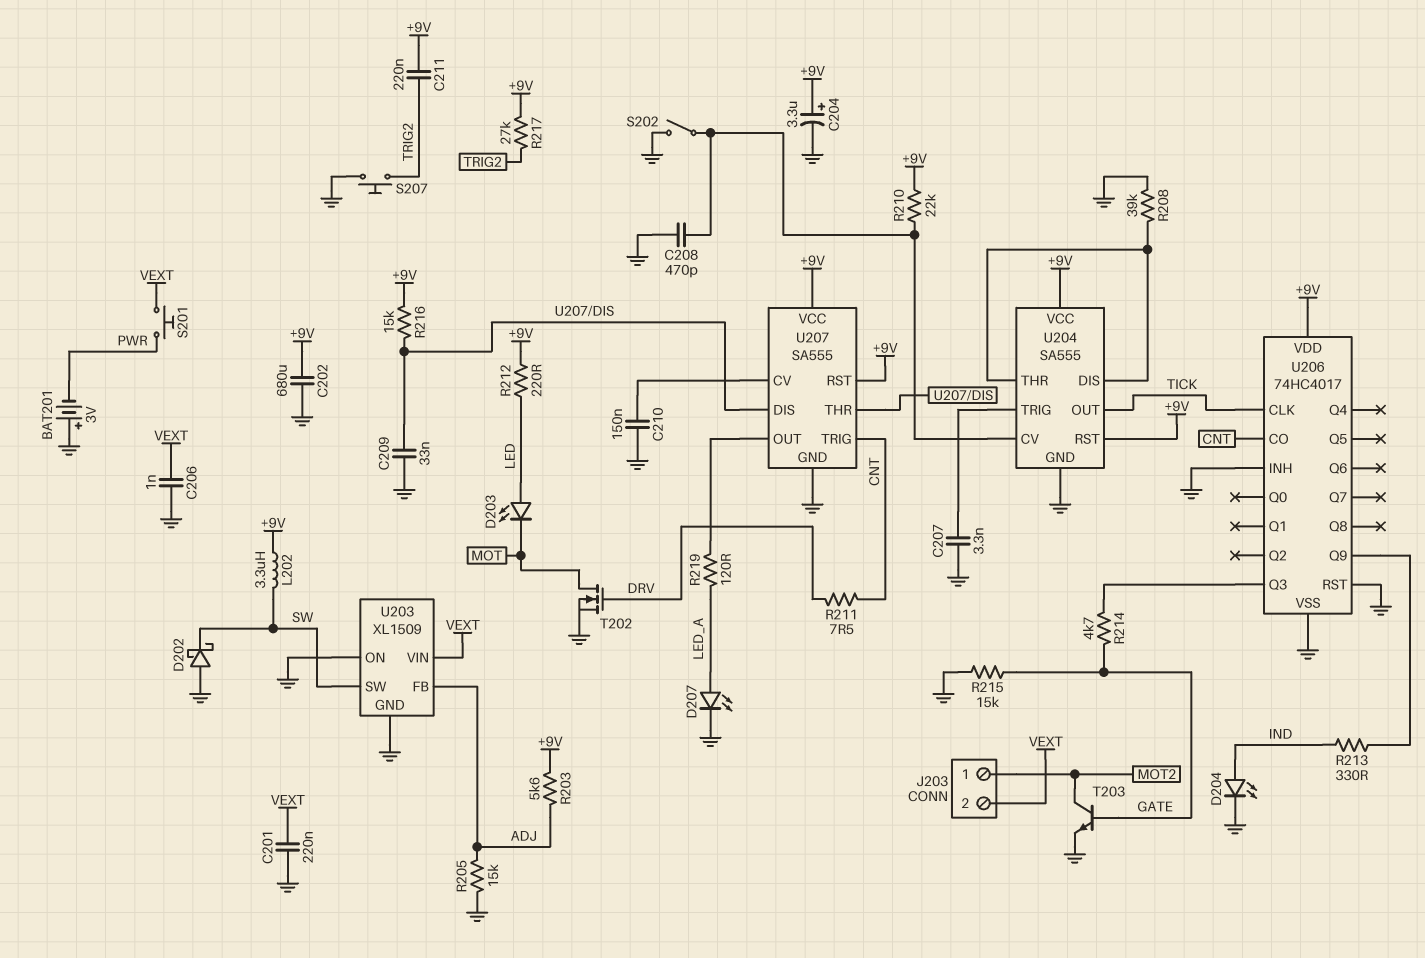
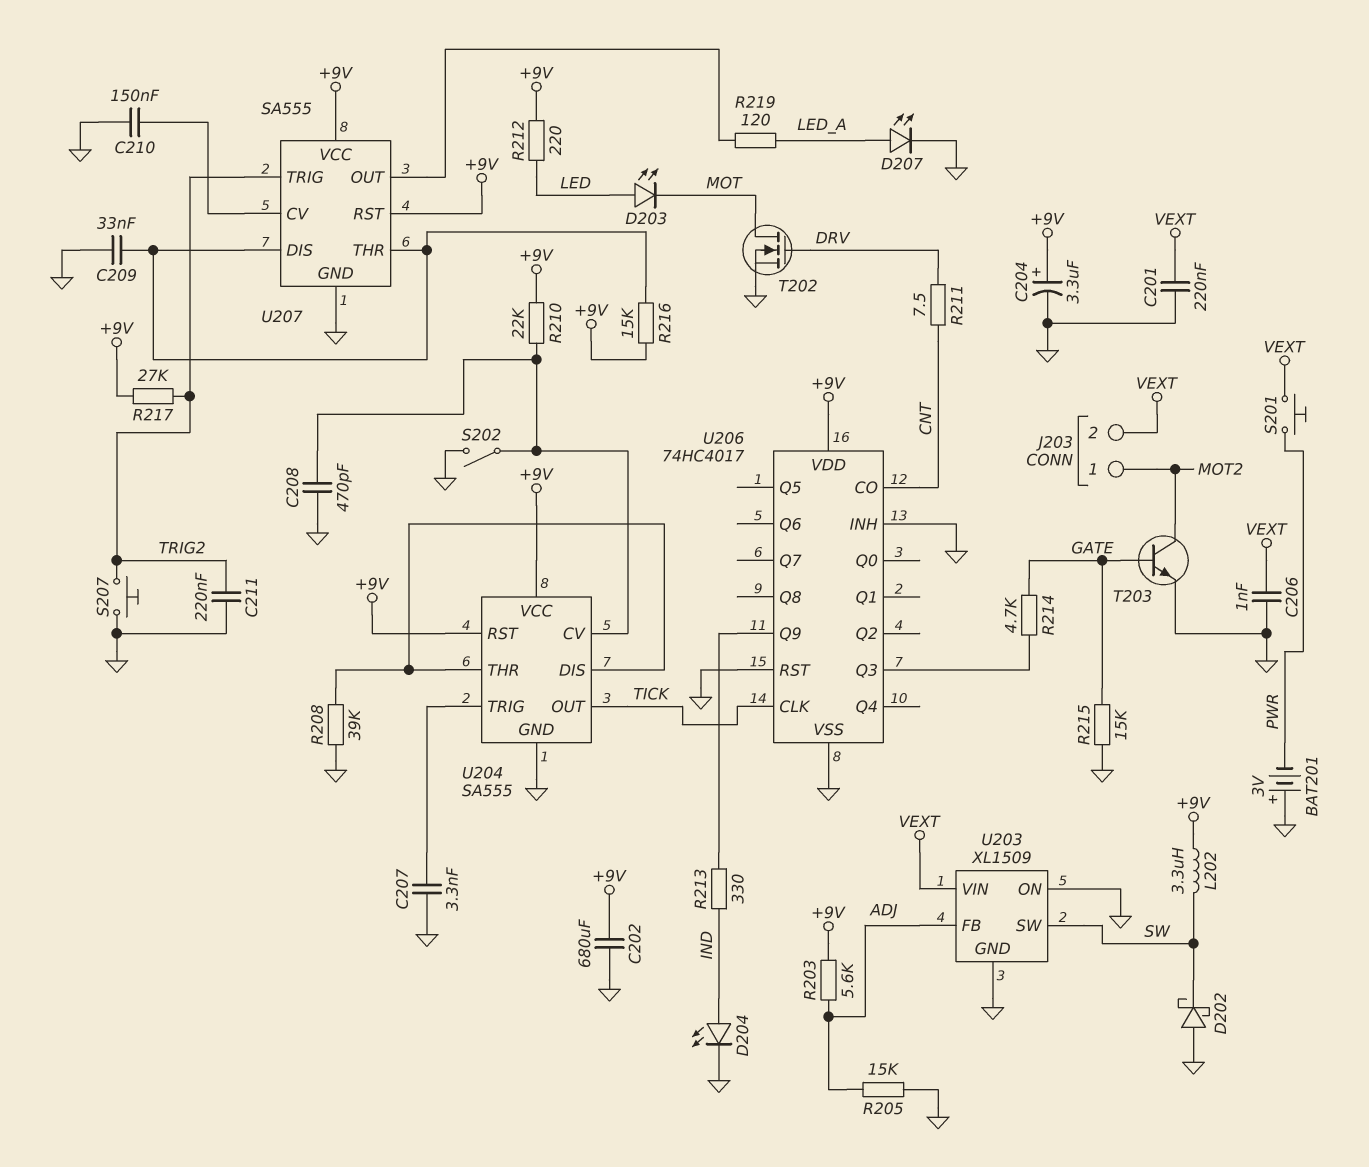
C211: 220nF (+9V, TRIG2) -> 220nF (GND, TRIG2)
U207 pin TRIG: CNT -> TRIG2

